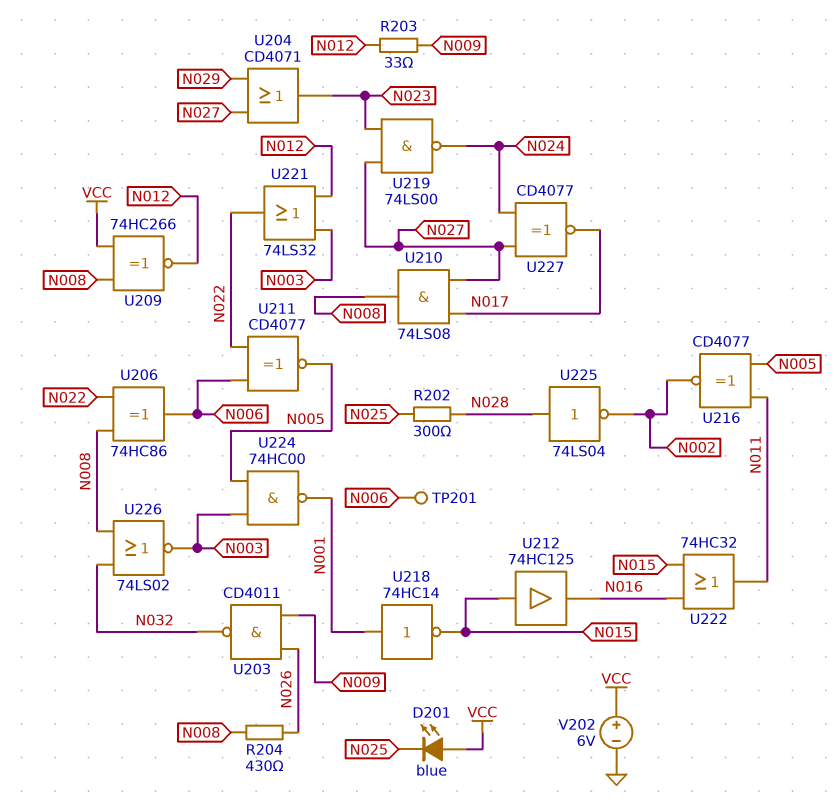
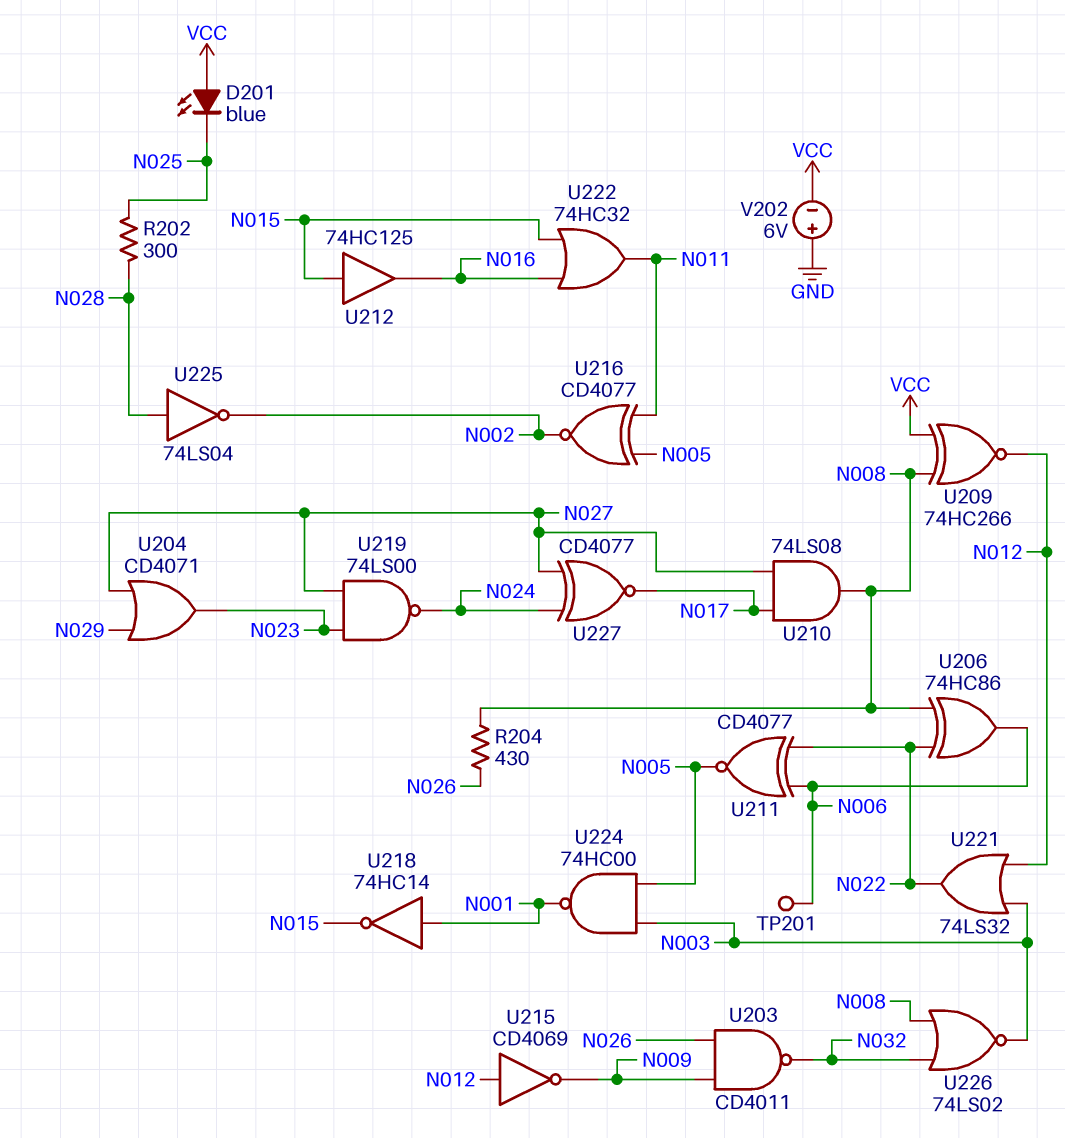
R203: 33 (N009, N012) -> none
U215: none -> NOT CD4069 (in N012, out N009)
V202: 6V (plus VCC, minus GND) -> 6V (plus GND, minus VCC)

